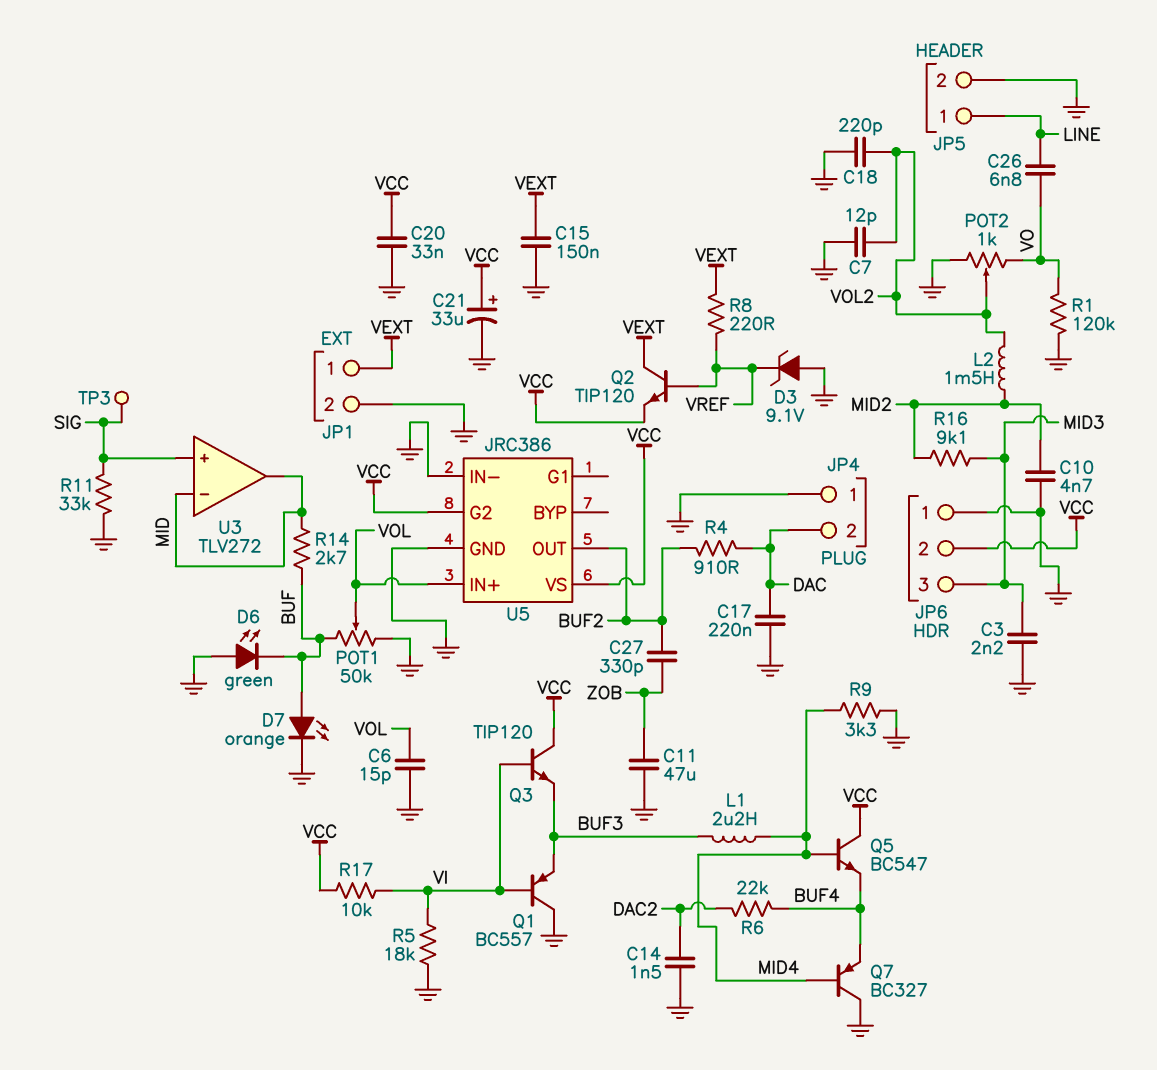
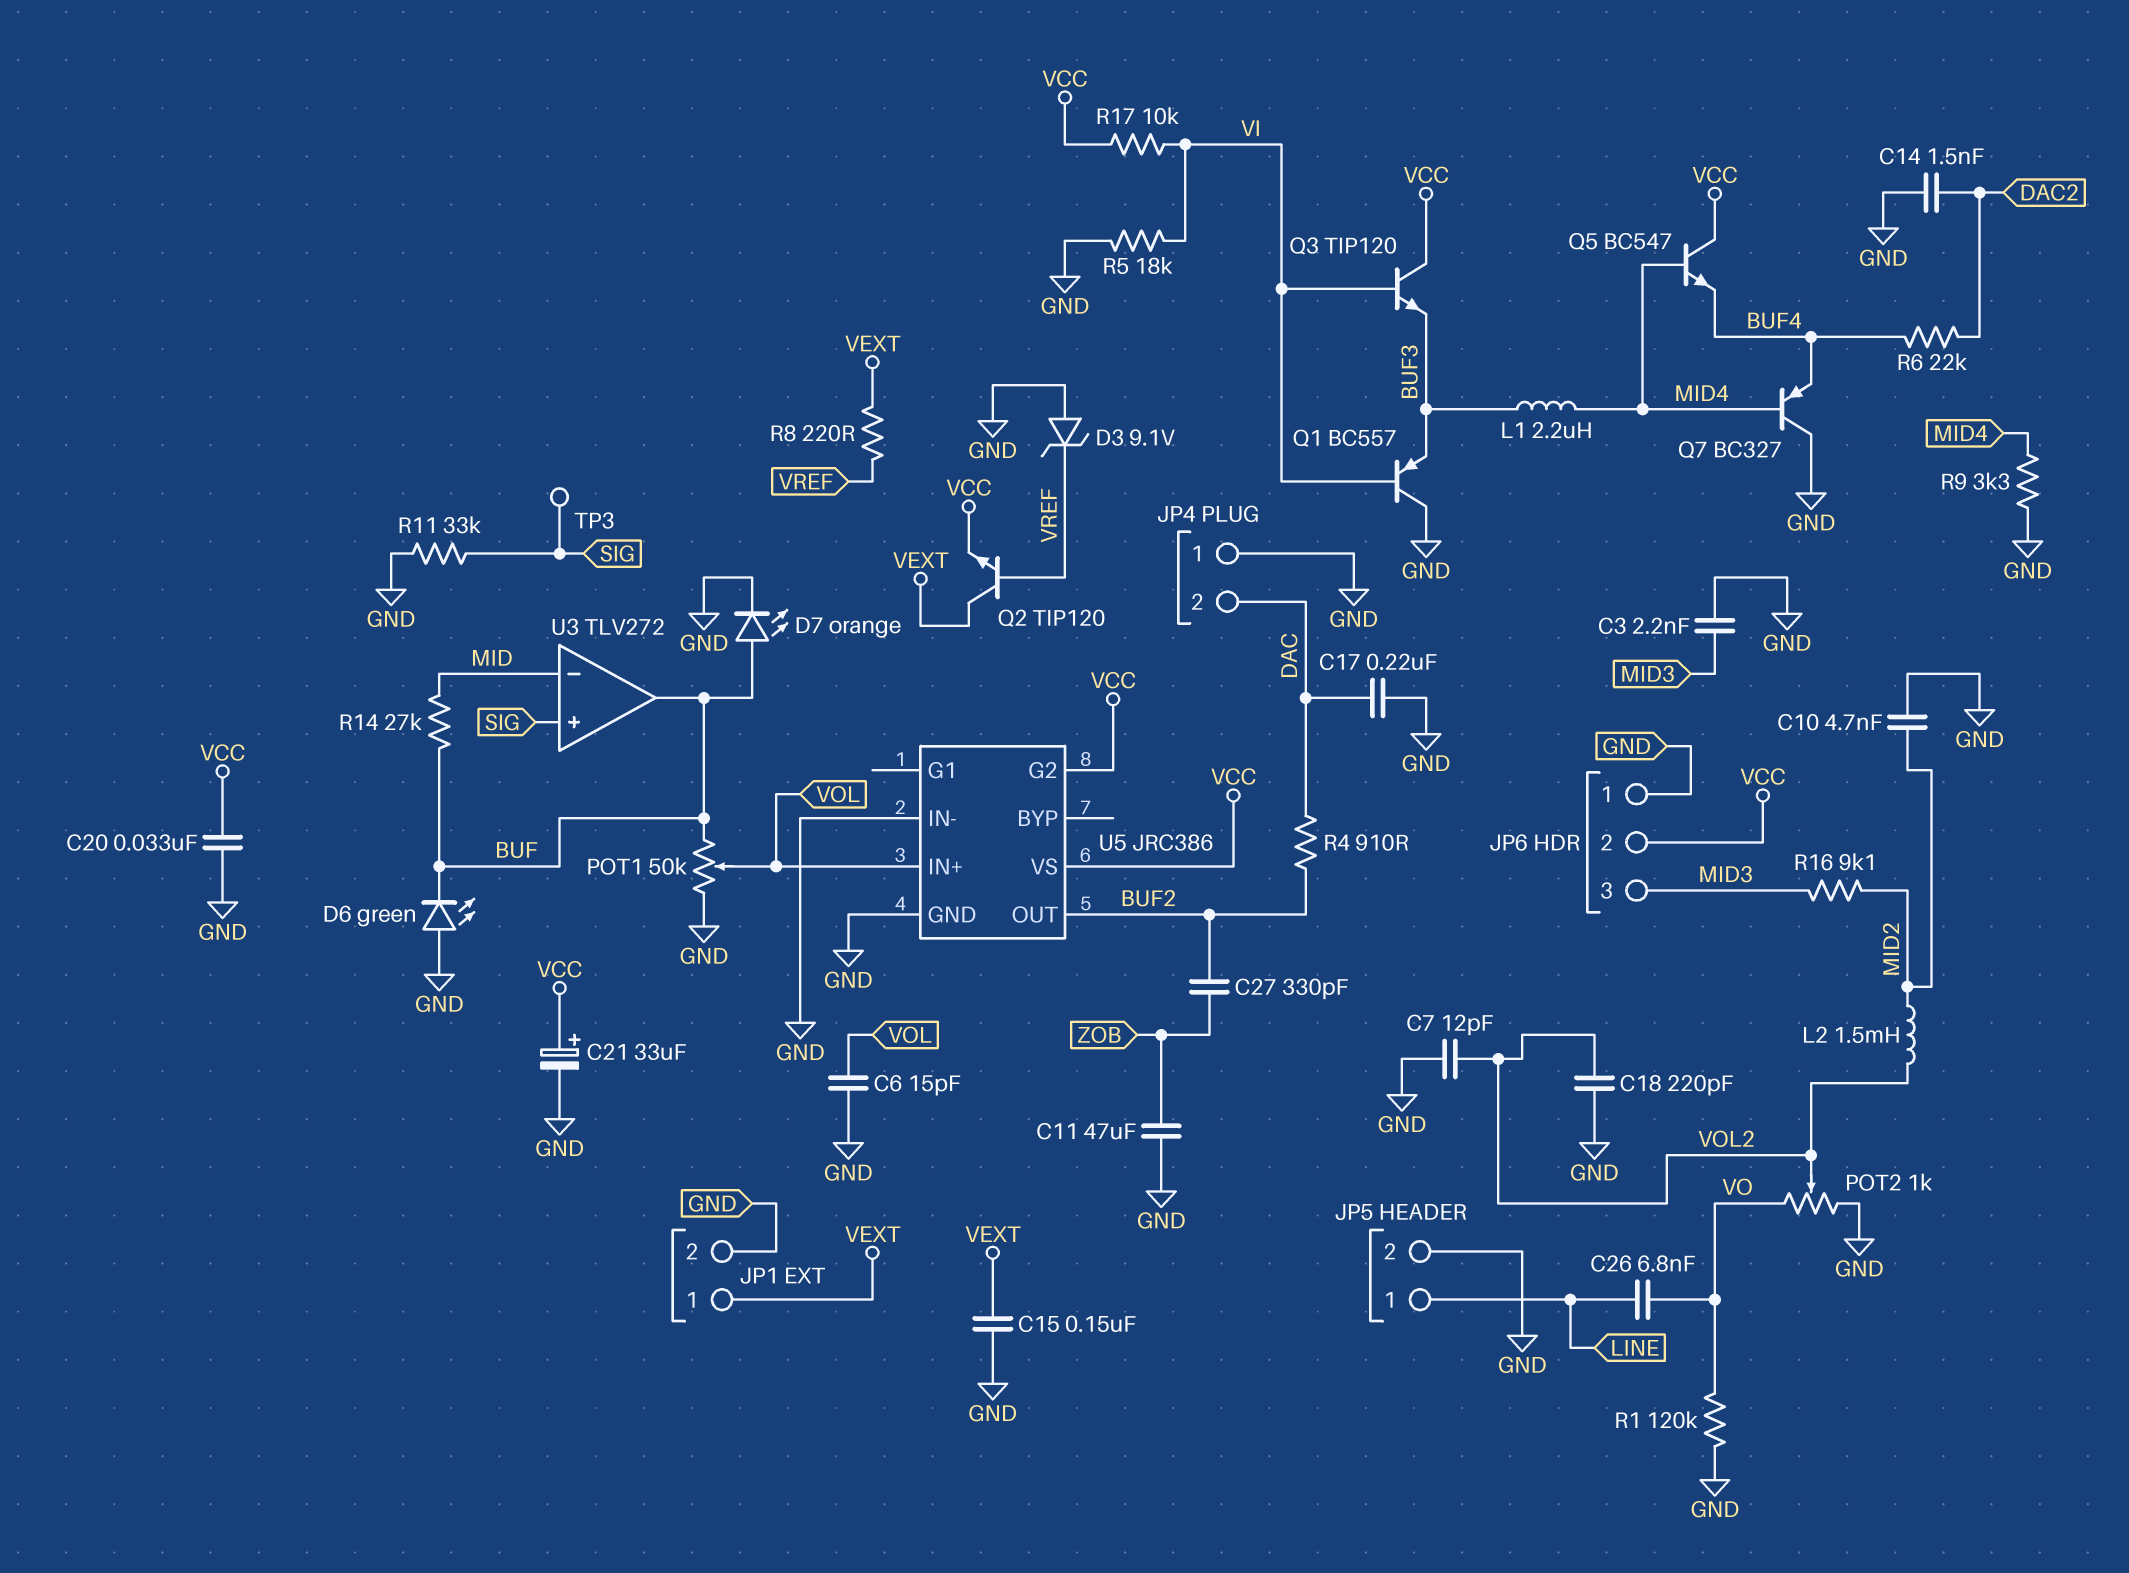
R14: 2.7k (BUF, MID) -> 27k (BUF, MID)
U3 pin out: MID -> BUF

